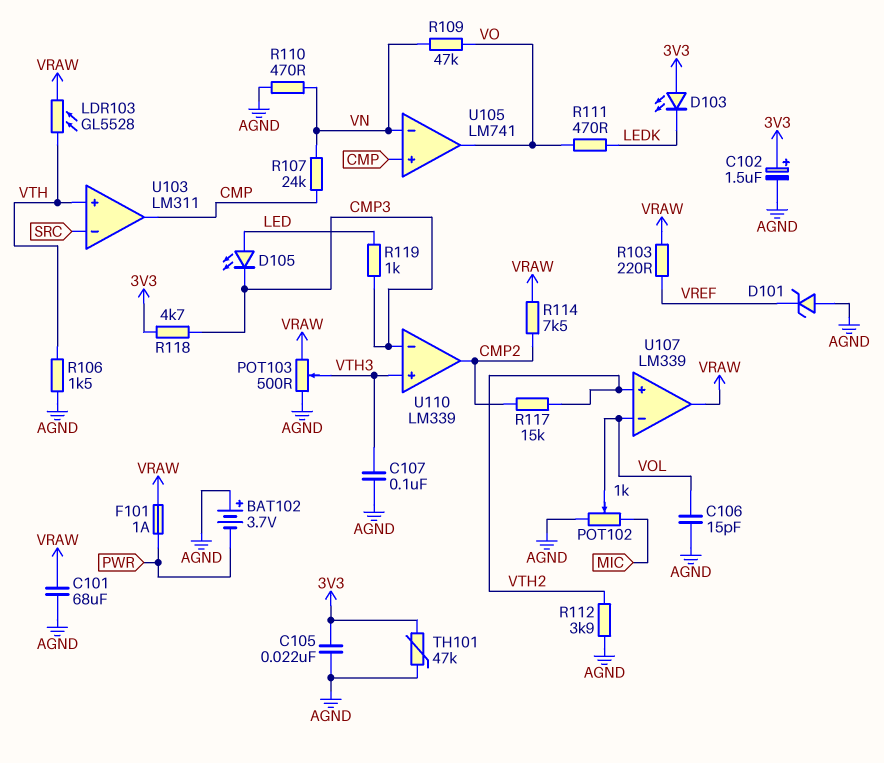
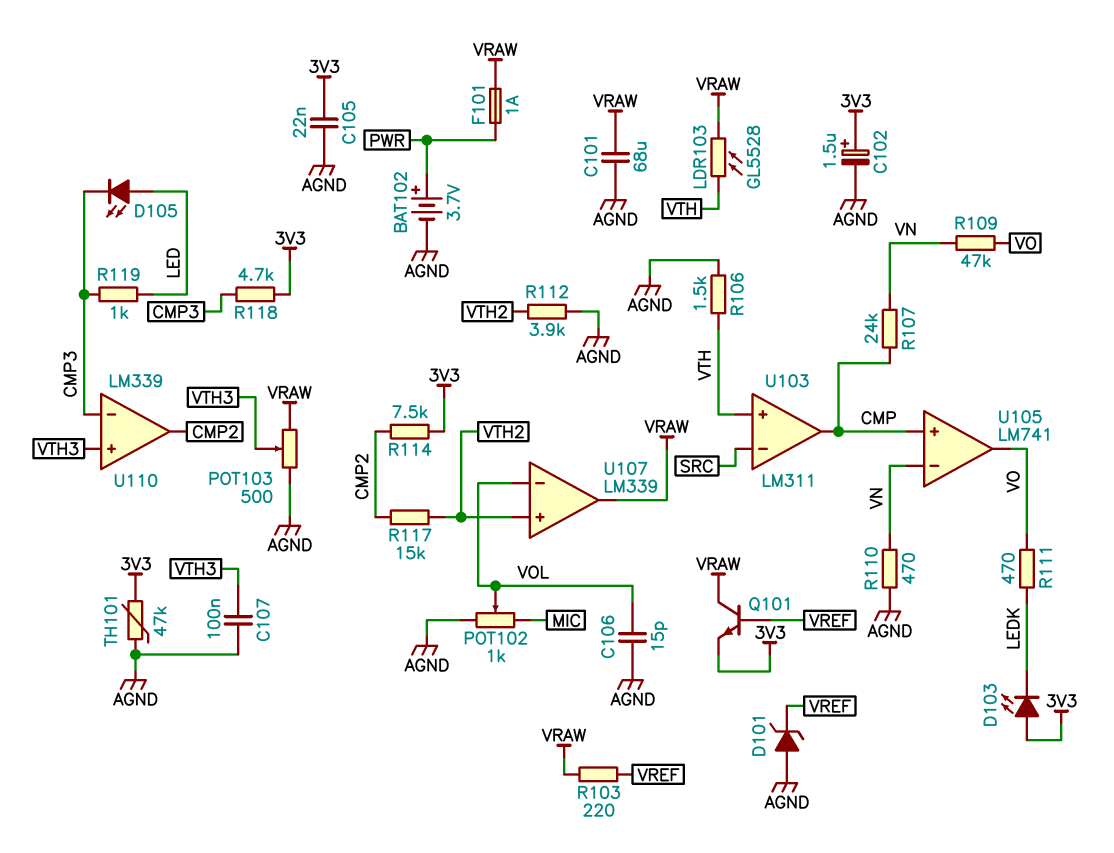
BAT102: 3.7V (plus AGND, minus PWR) -> 3.7V (plus PWR, minus AGND)
Q101: none -> NPN (B VREF, C VRAW, E 3V3)
R114: 7.5k (CMP2, VRAW) -> 7.5k (3V3, CMP2)

